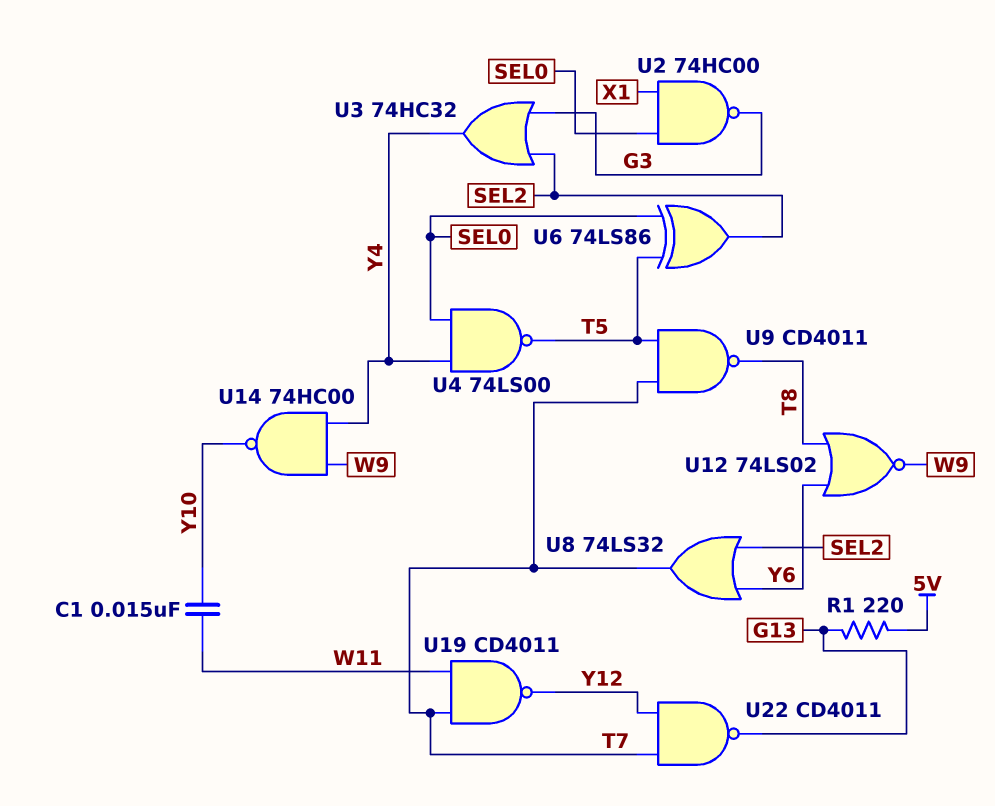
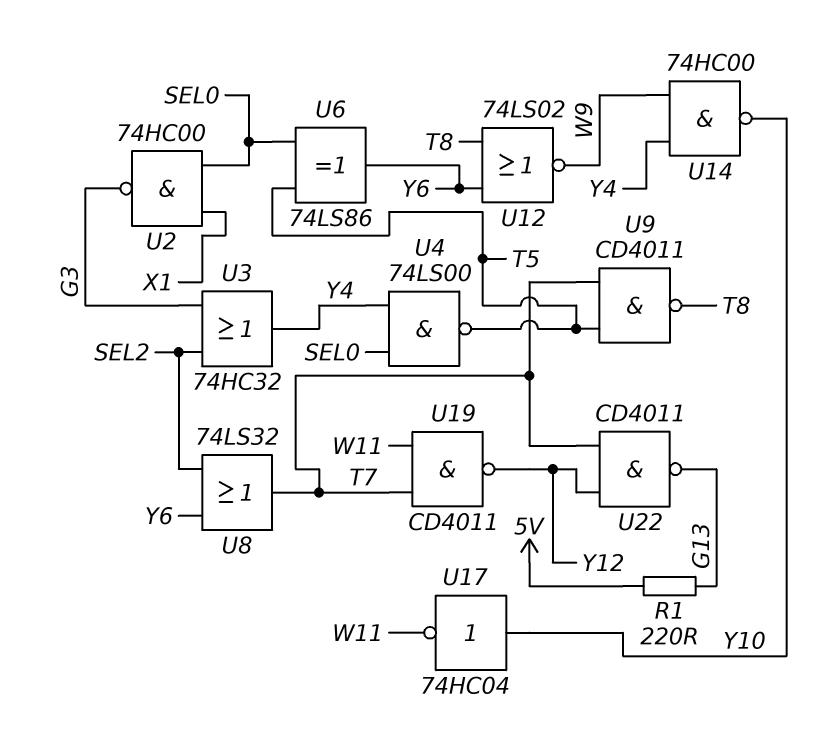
C1: 15nF (W11, Y10) -> none
U6: XOR 74LS86 (in SEL0, in T5, out SEL2) -> XOR 74LS86 (in SEL0, in T5, out Y6)
U17: none -> NOT 74HC04 (in Y10, out W11)

